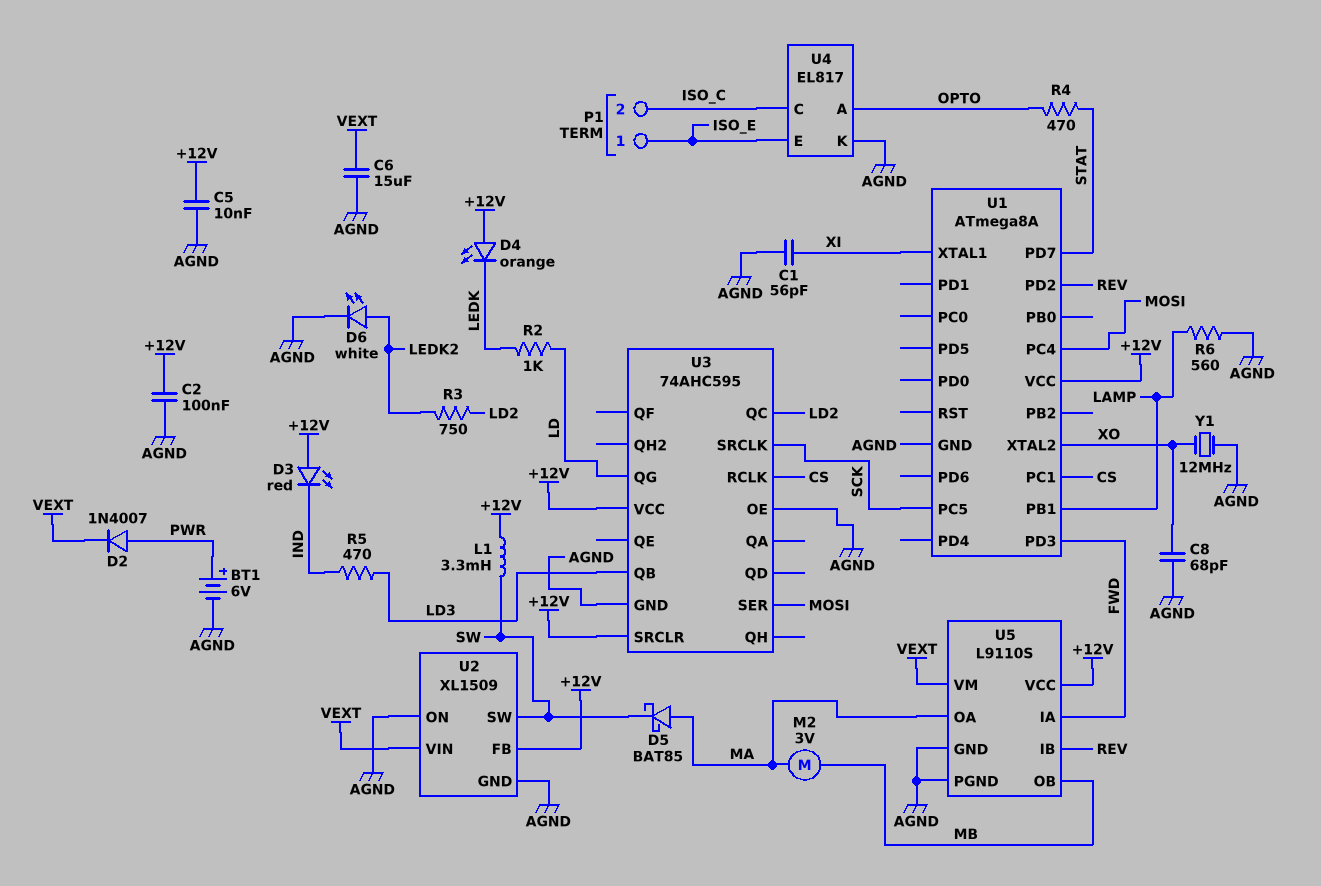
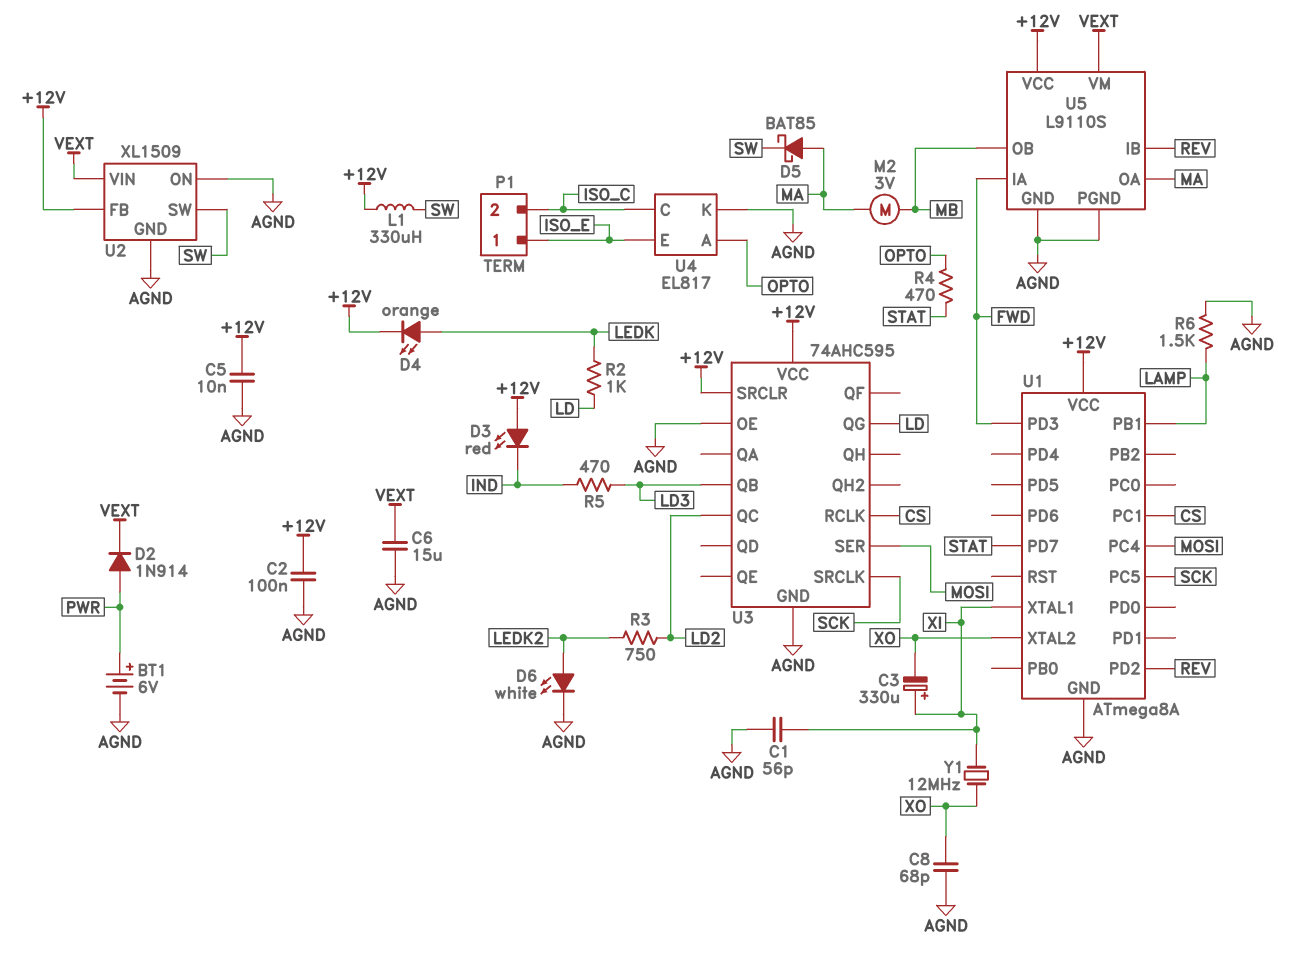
C3: none -> 330uF (plus XI, minus XO)
D2: diode 1N4007 (A PWR, K VEXT) -> diode 1N914 (A PWR, K VEXT)
D4: LED orange (A +12V, K LEDK) -> LED orange (A LEDK, K +12V)
L1: 3.3mH (+12V, SW) -> 330uH (+12V, SW)
R6: 560 (AGND, LAMP) -> 1.5k (AGND, LAMP)
Y1: 12MHz (AGND, XO) -> 12MHz (XI, XO)

